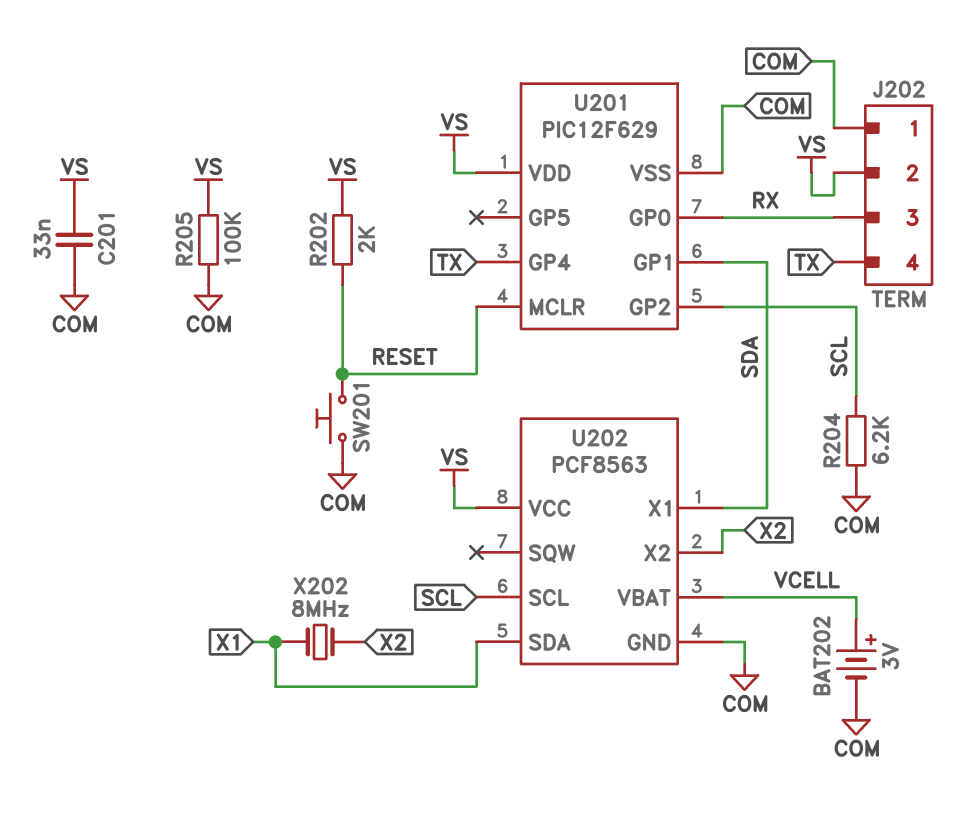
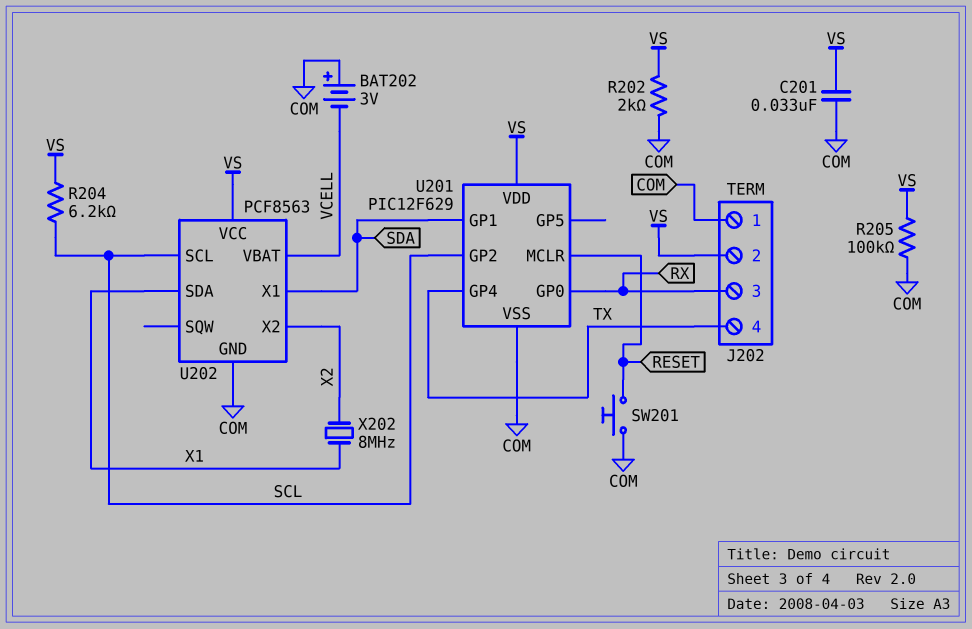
BAT202: 3V (plus VCELL, minus COM) -> 3V (plus COM, minus VCELL)
R202: 2k (RESET, VS) -> 2k (COM, VS)
R204: 6.2k (COM, SCL) -> 6.2k (SCL, VS)

